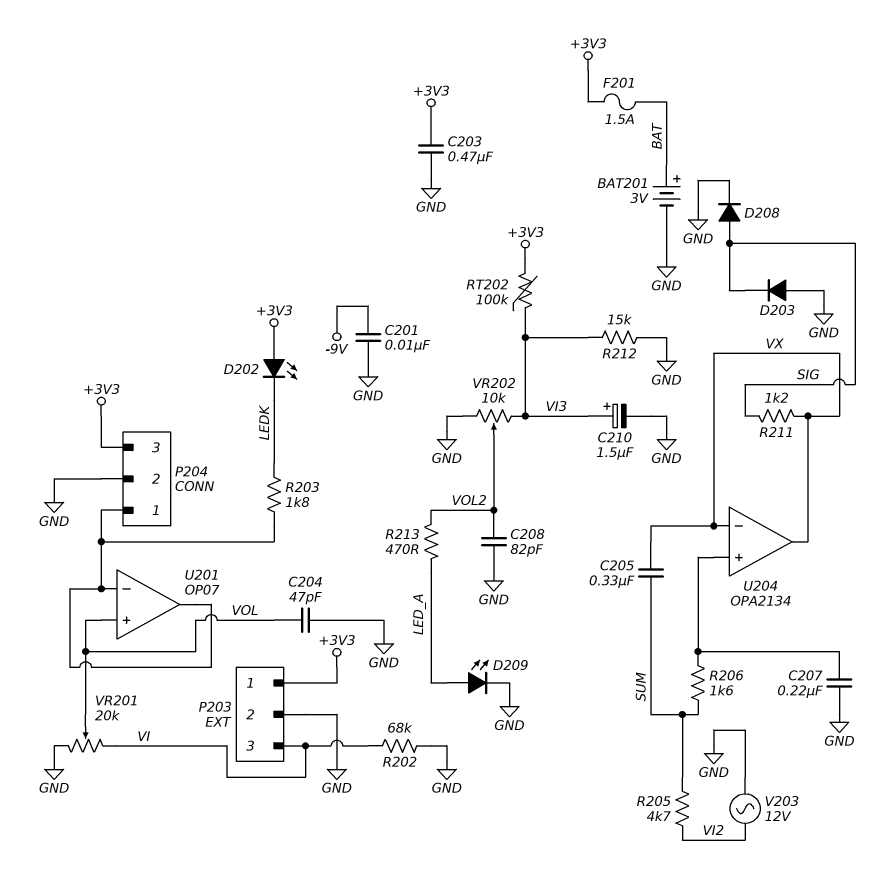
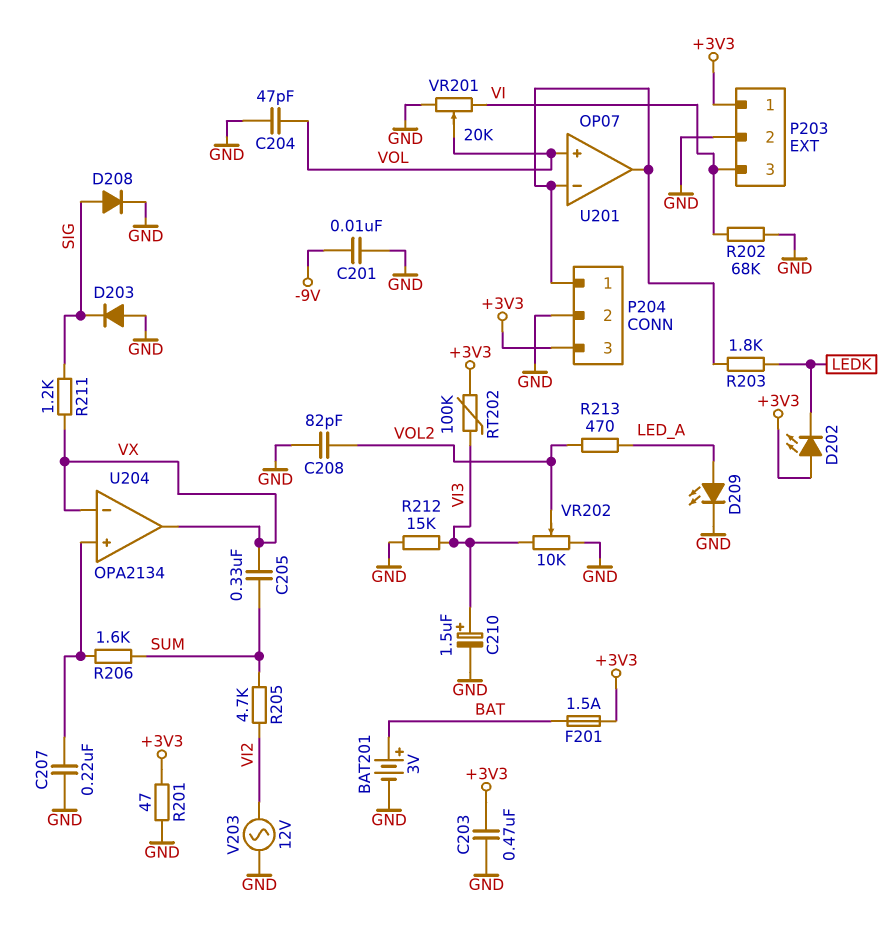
R201: none -> 47 (+3V3, GND)

